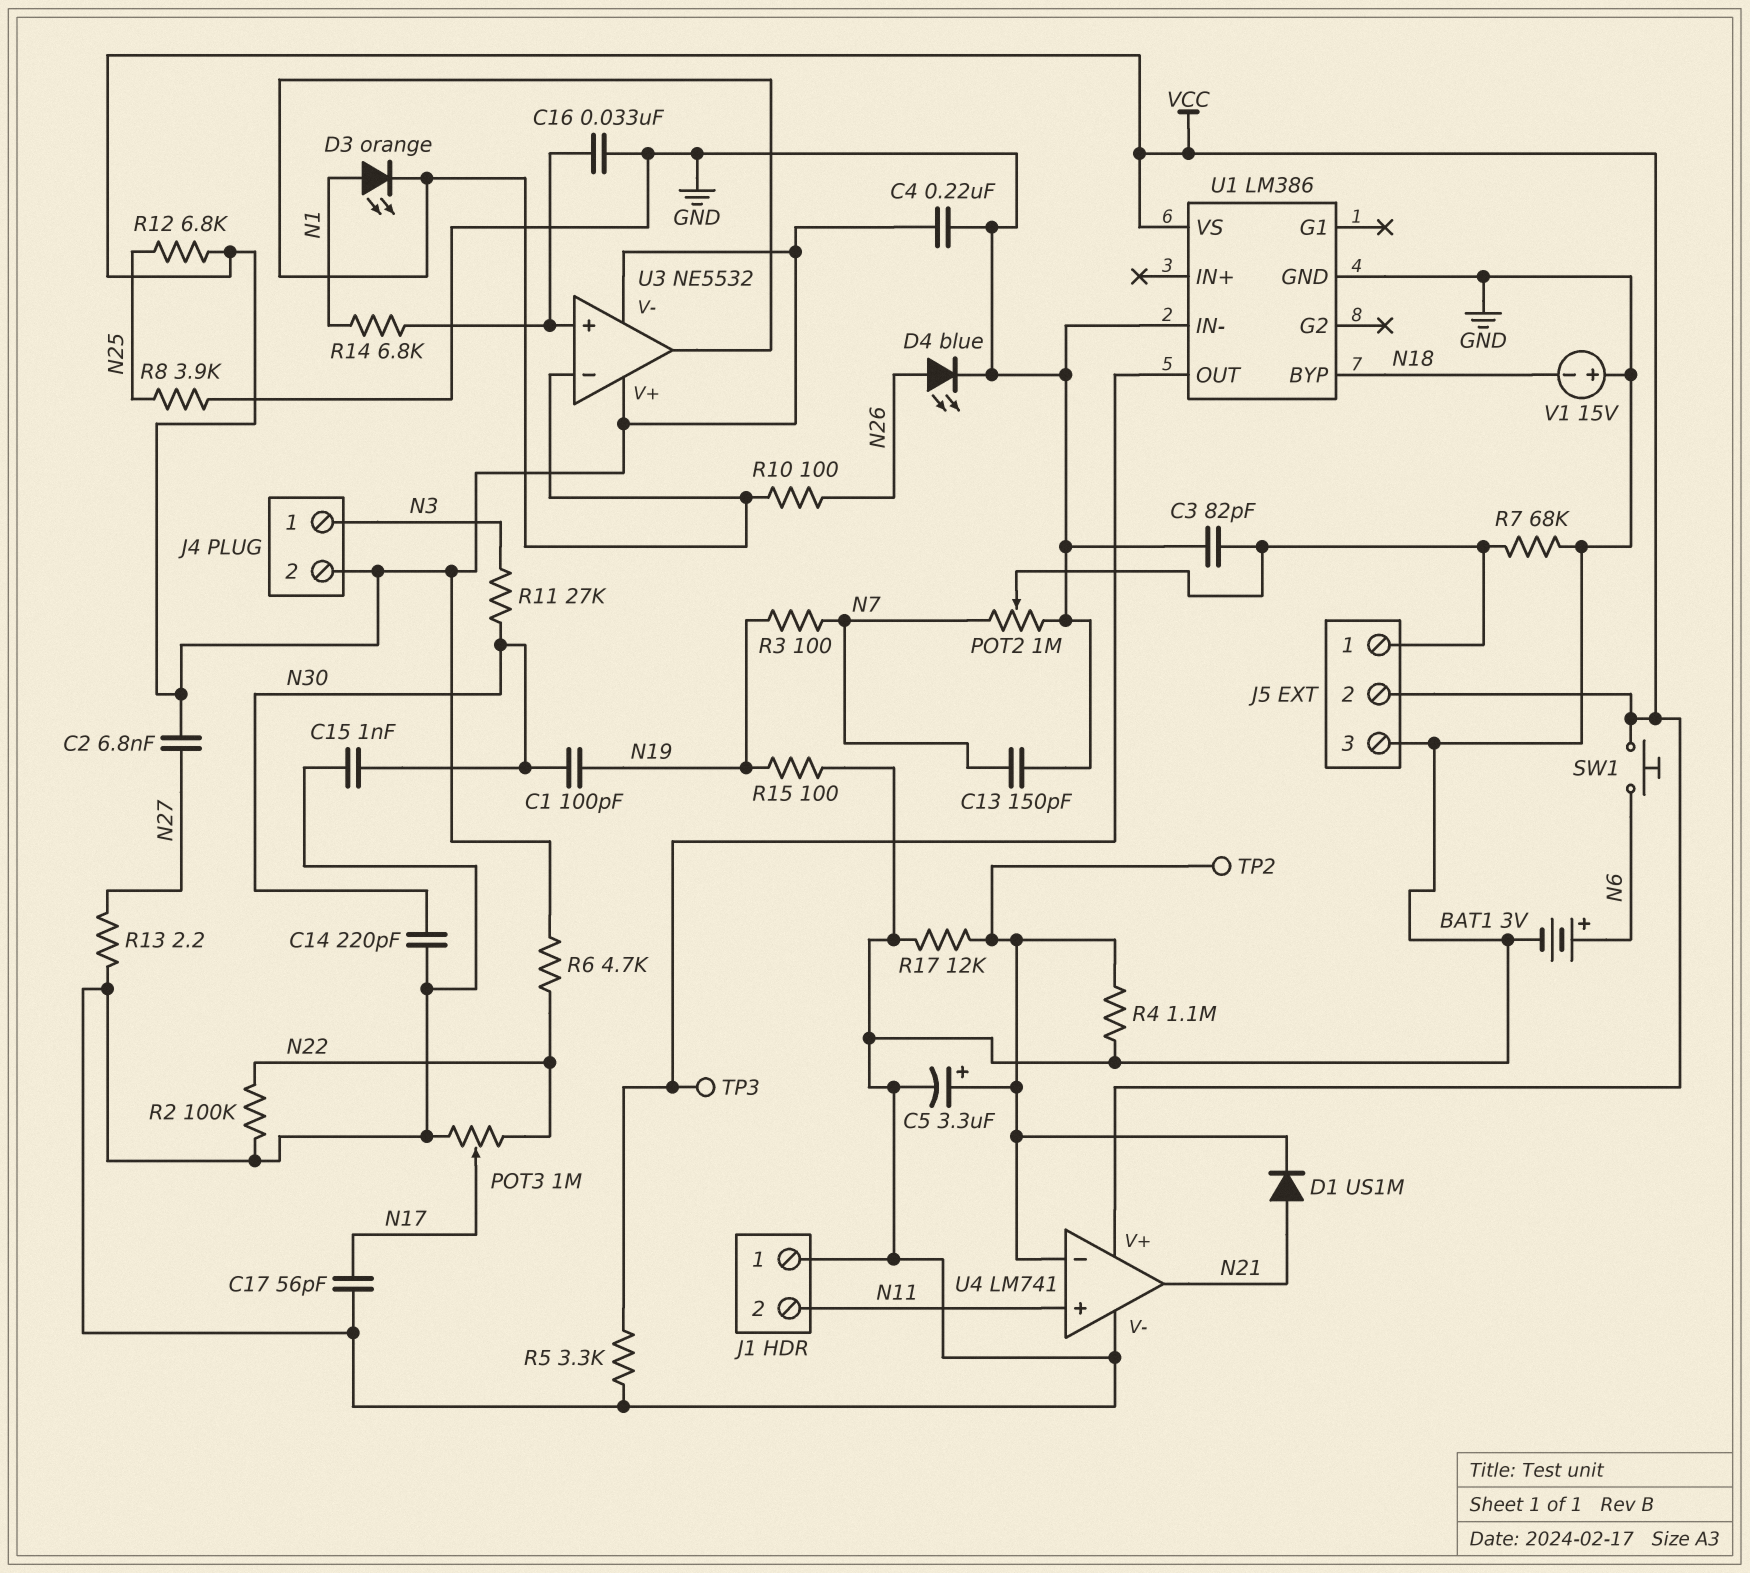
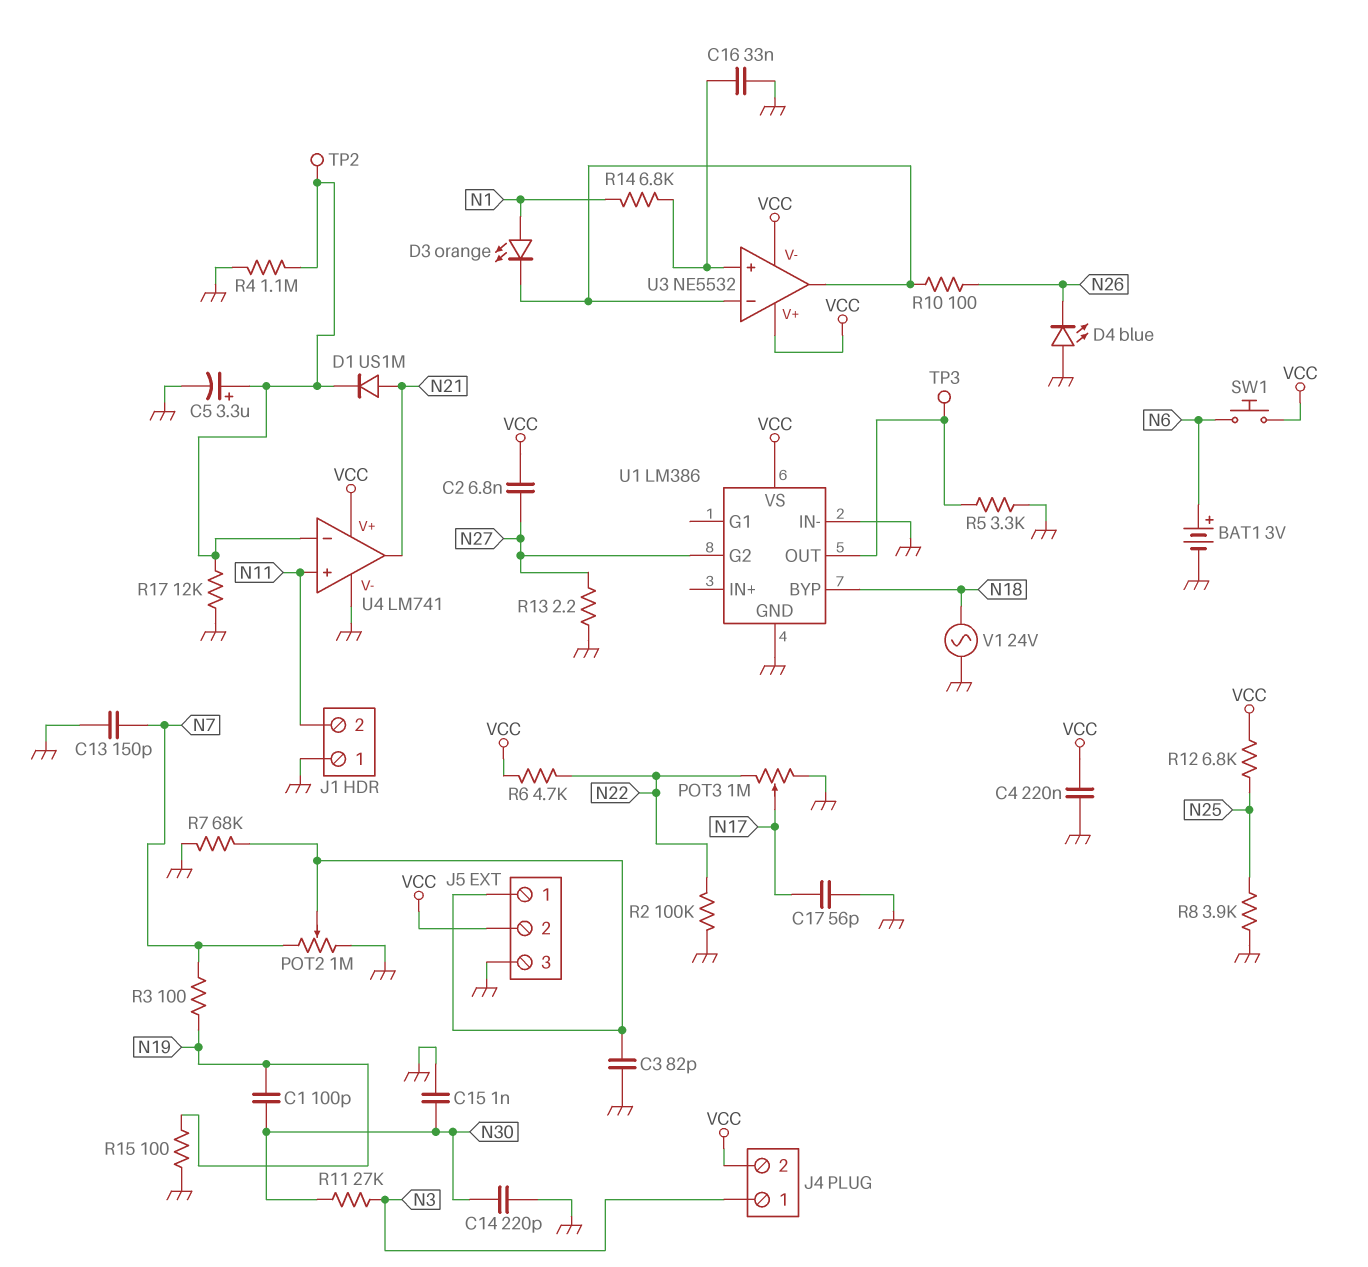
D4: LED blue (A N26, K GND) -> LED blue (A GND, K N26)
U1 pin G2: none -> N27
V1: 15V (plus GND, minus N18) -> AC 24V (GND, N18)

